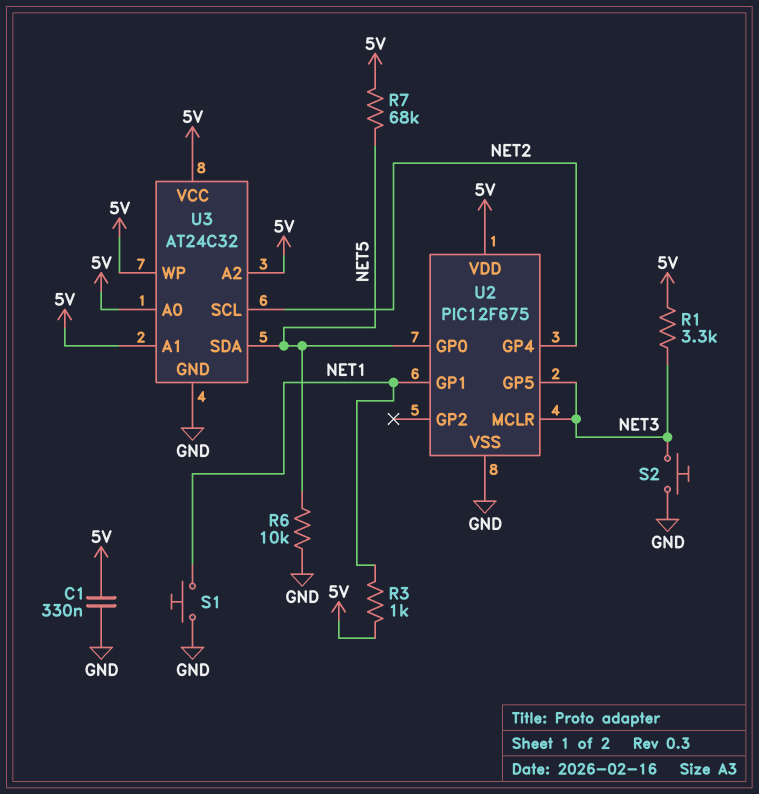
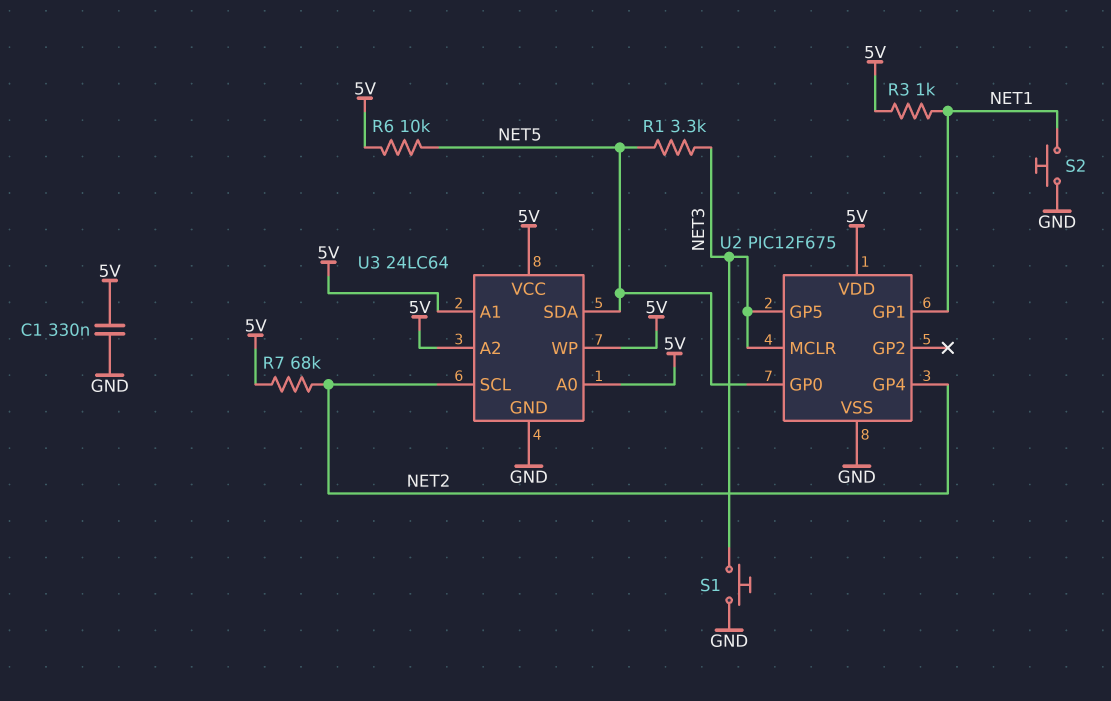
R1: 3.3k (5V, NET3) -> 3.3k (NET3, NET5)
R6: 10k (GND, NET5) -> 10k (5V, NET5)
R7: 68k (5V, NET5) -> 68k (5V, NET2)
S1: button (GND, NET1) -> button (GND, NET3)
S2: button (GND, NET3) -> button (GND, NET1)
U3: AT24C32 -> 24LC64

